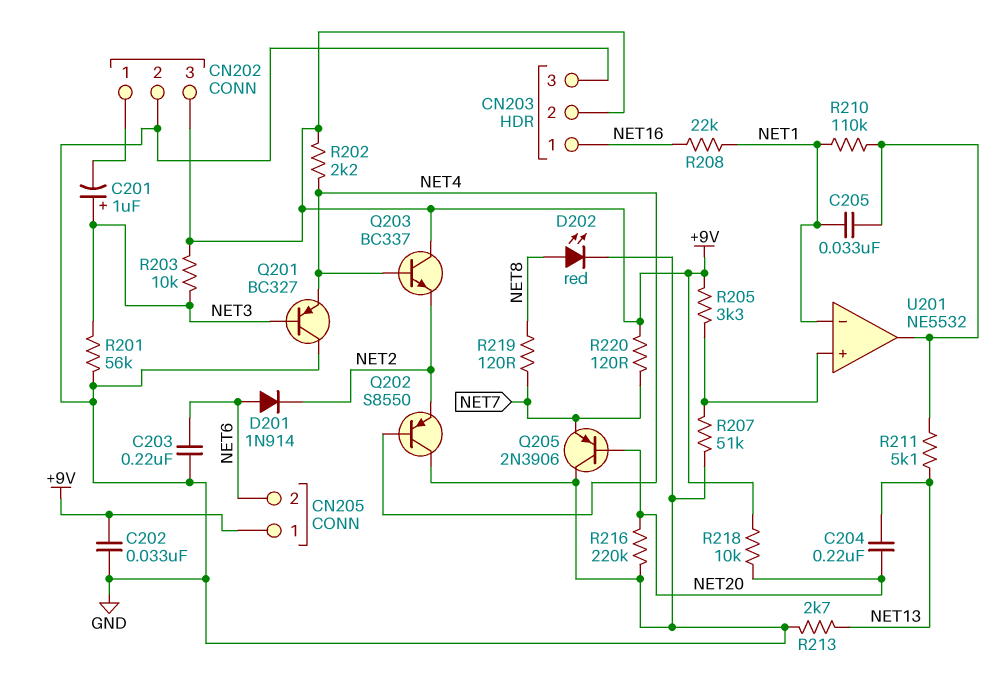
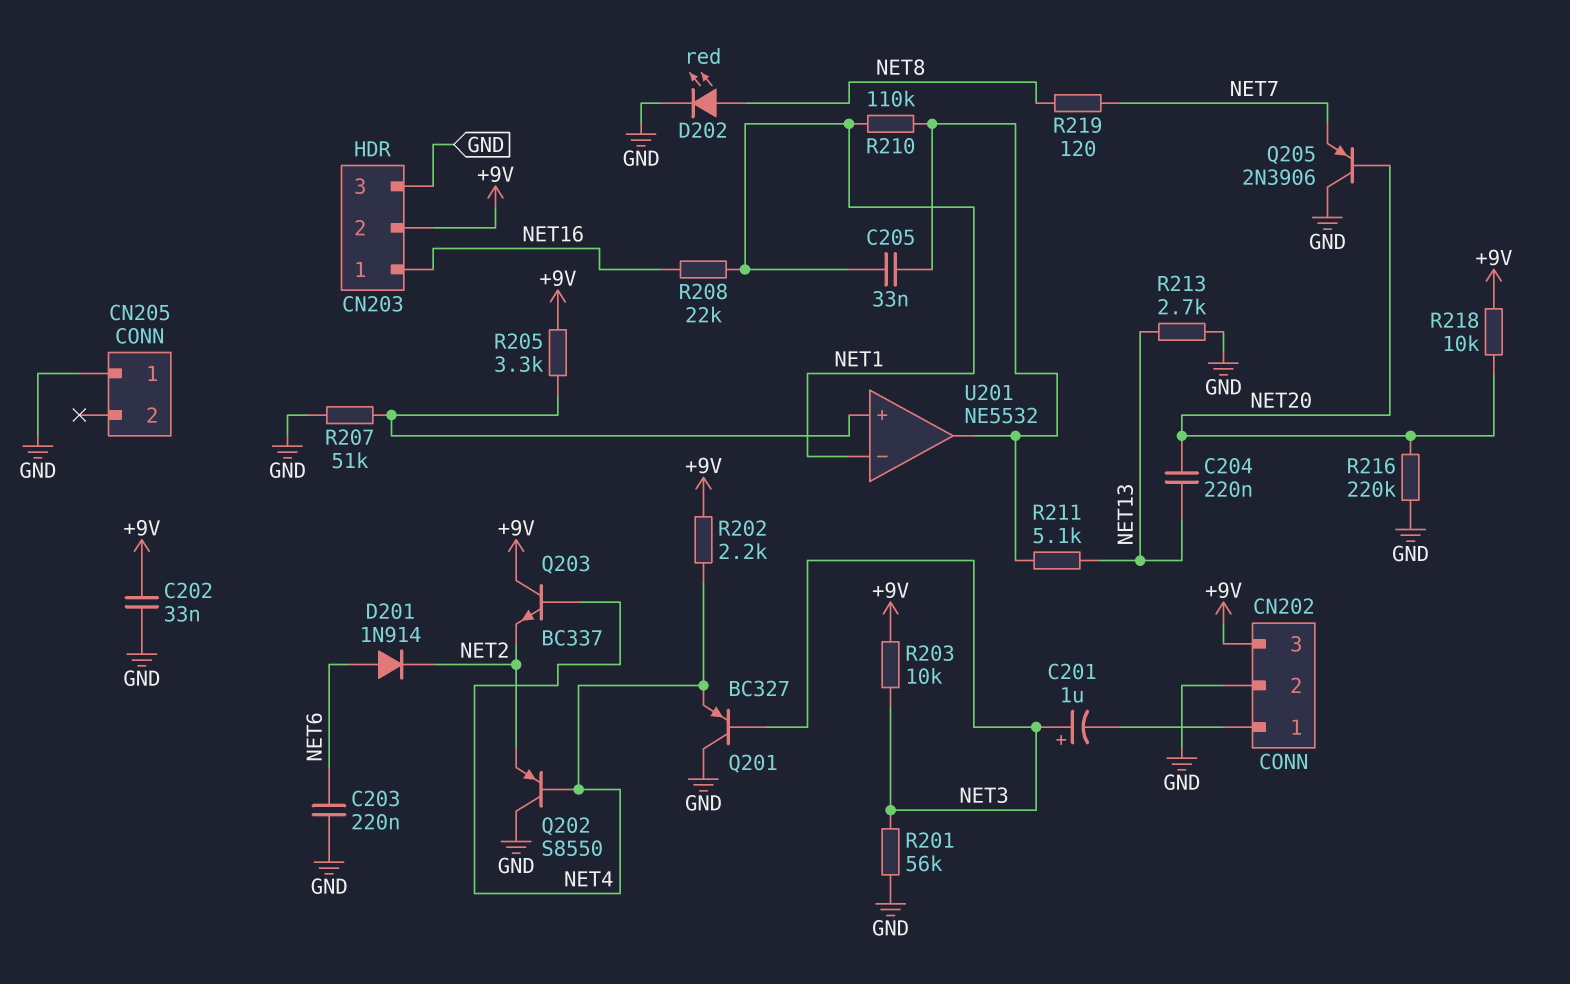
CN205 pin 1: +9V -> GND
CN205 pin 2: NET6 -> none
R220: 120 (+9V, NET7) -> none

